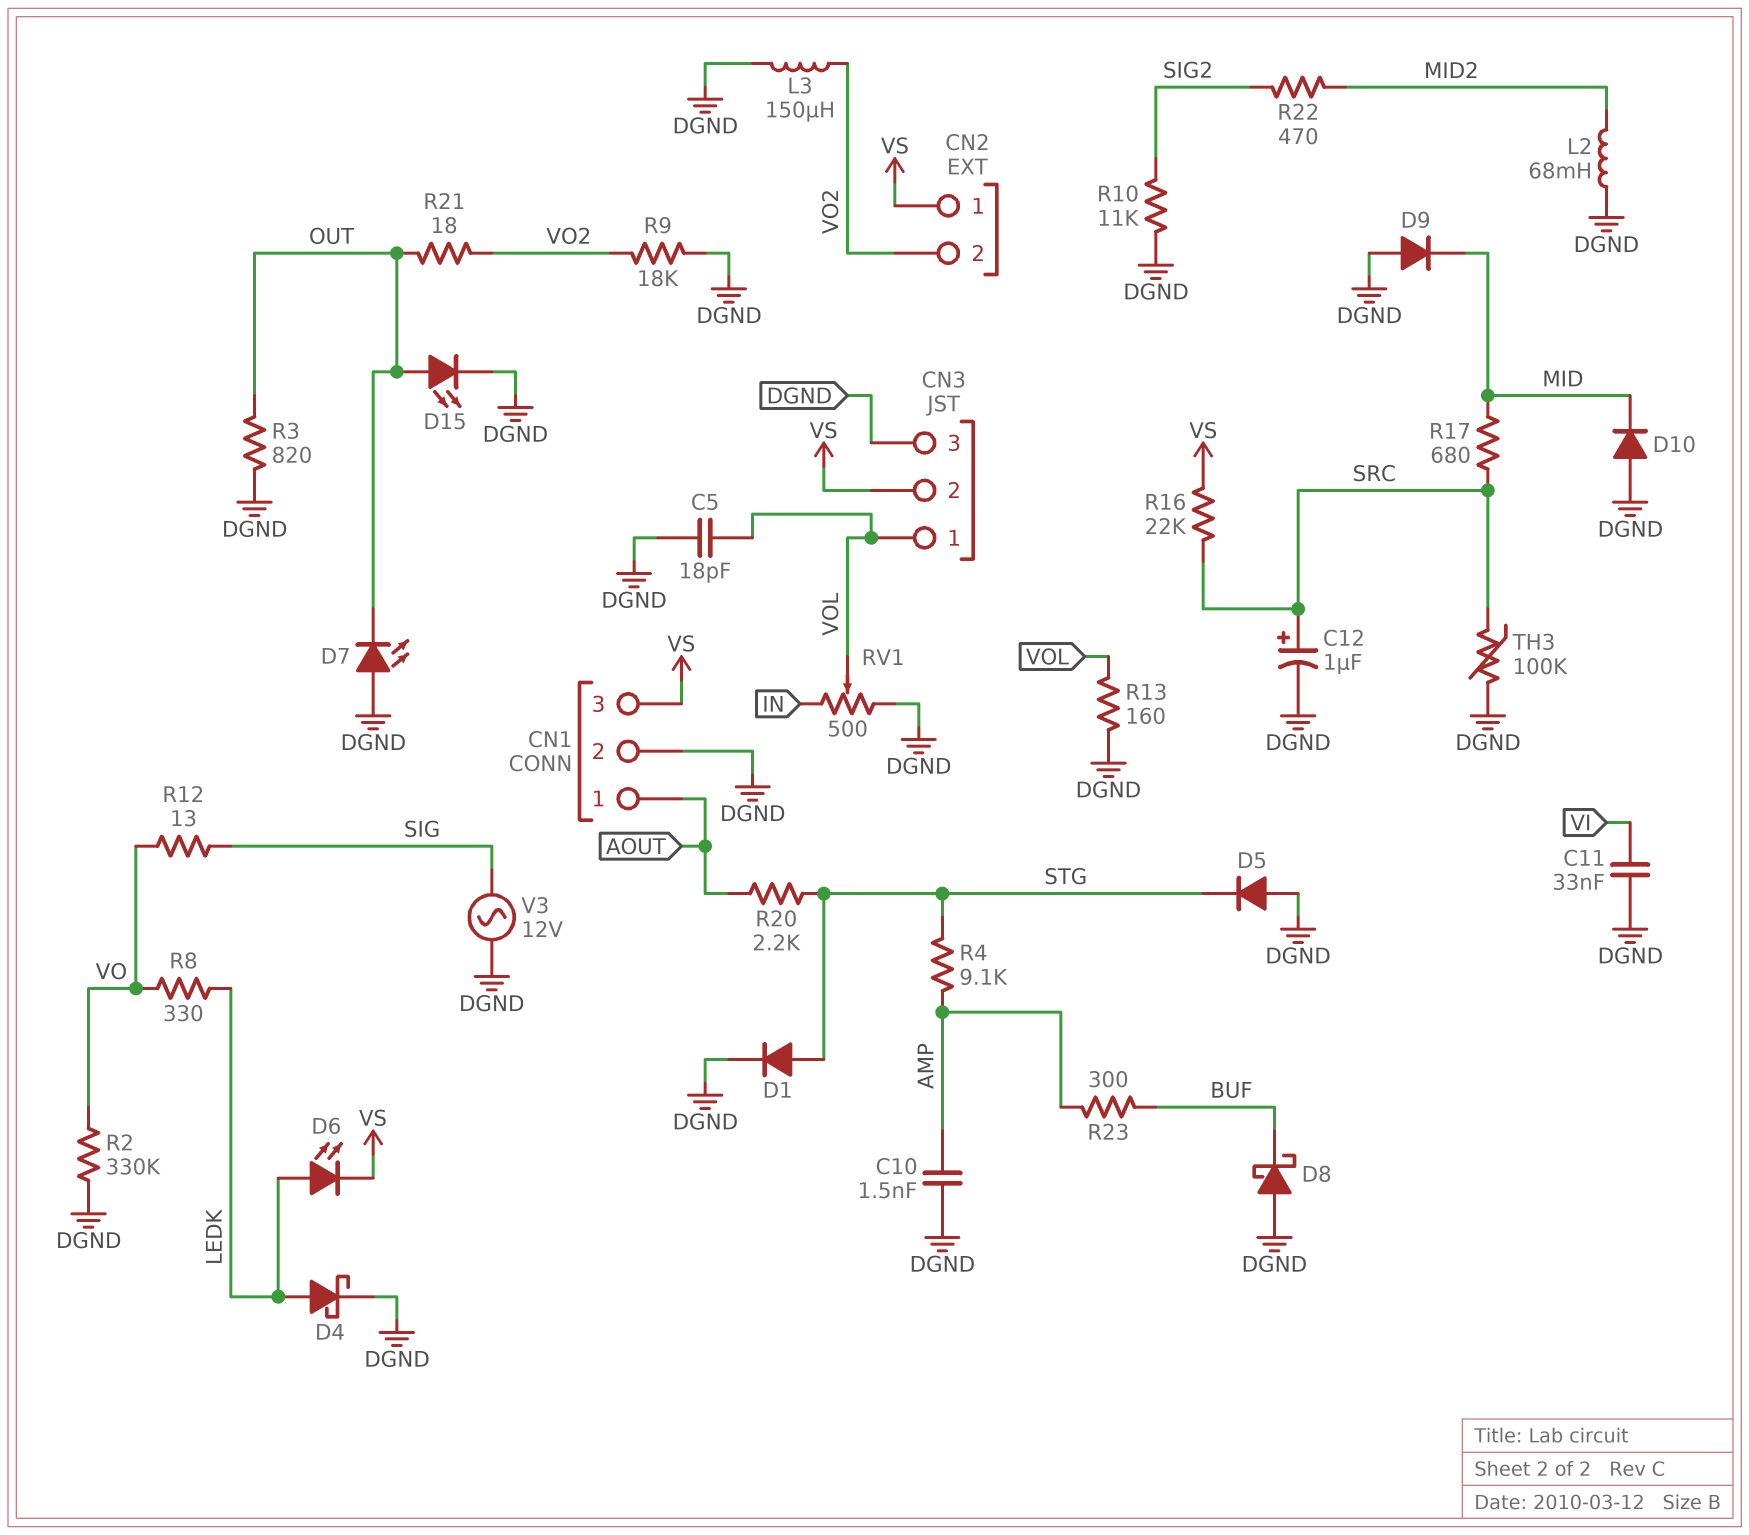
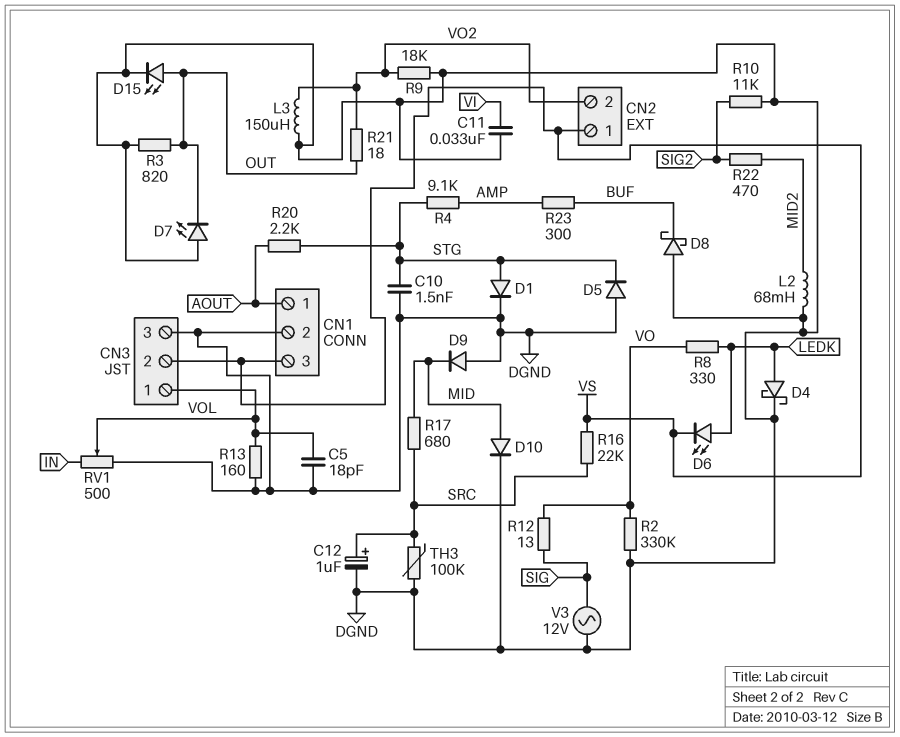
C10: 1.5nF (AMP, DGND) -> 1.5nF (DGND, STG)
D10: diode (A DGND, K MID) -> diode (A MID, K DGND)

